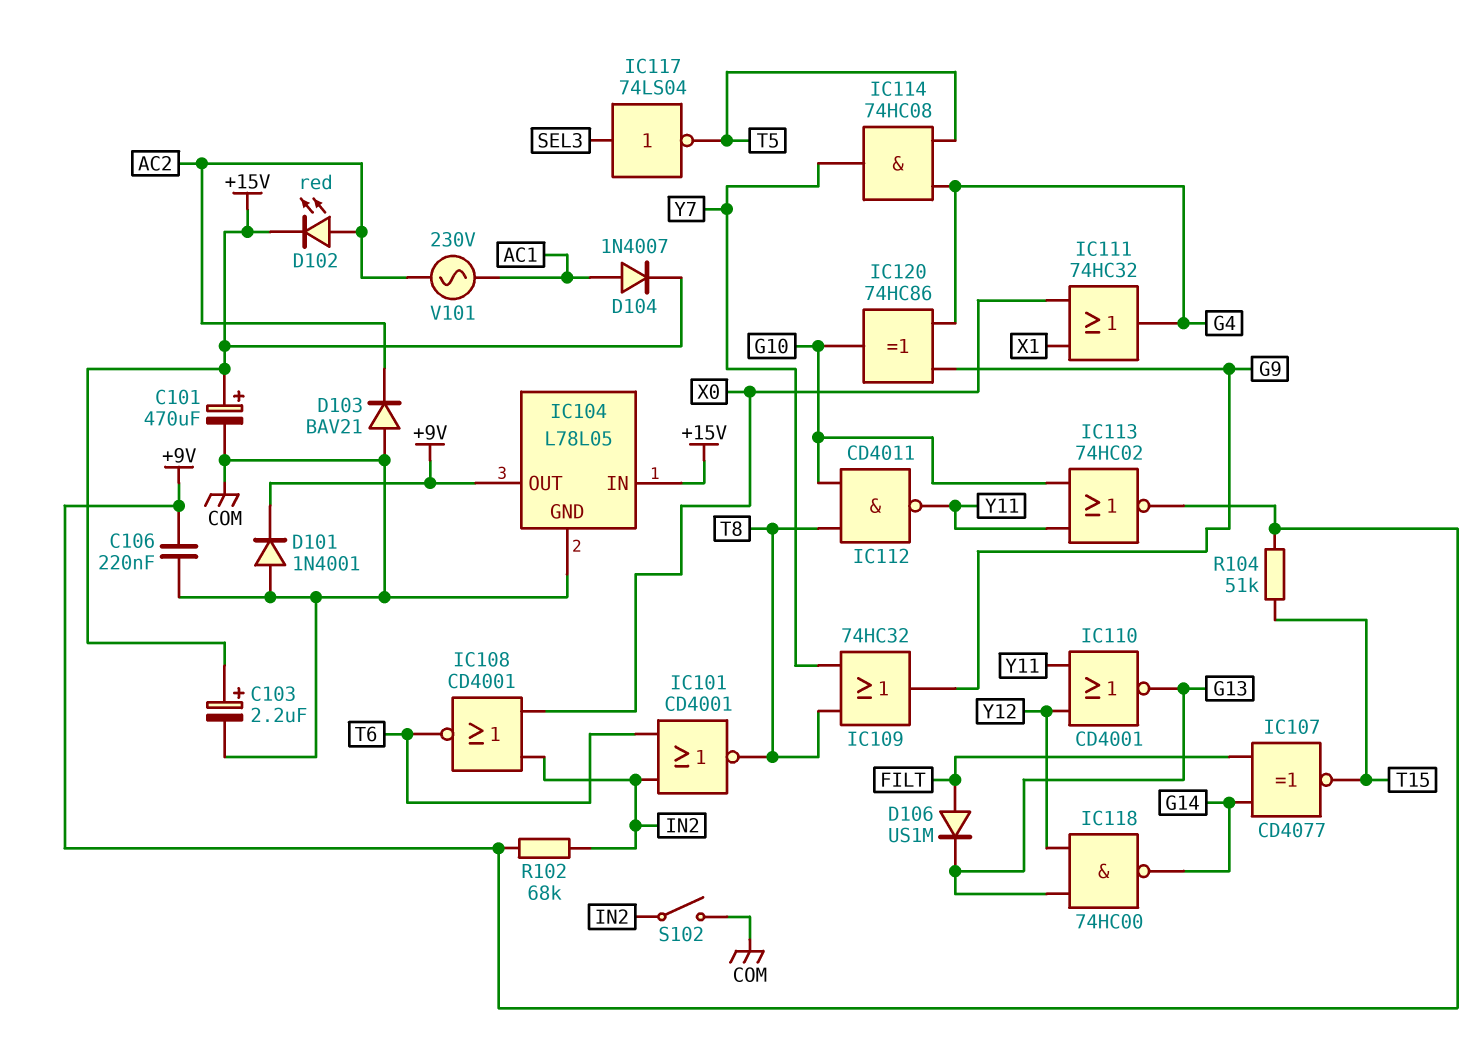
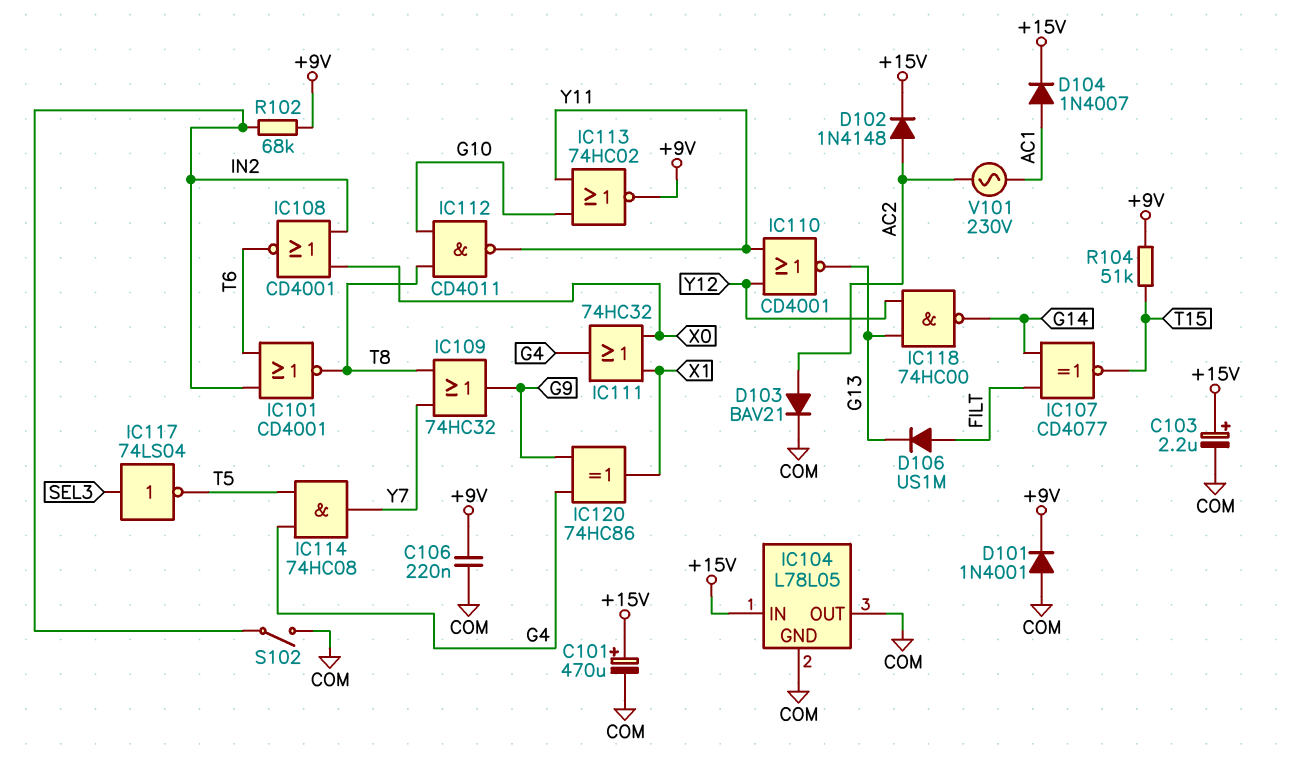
D102: LED red (A AC2, K +15V) -> diode 1N4148 (A AC2, K +15V)
D103: diode BAV21 (A COM, K AC2) -> diode BAV21 (A AC2, K COM)
IC104 pin OUT: +9V -> COM
IC120: XOR 74HC86 (in G4, in G9, out G10) -> XOR 74HC86 (in G4, in G9, out X1)

